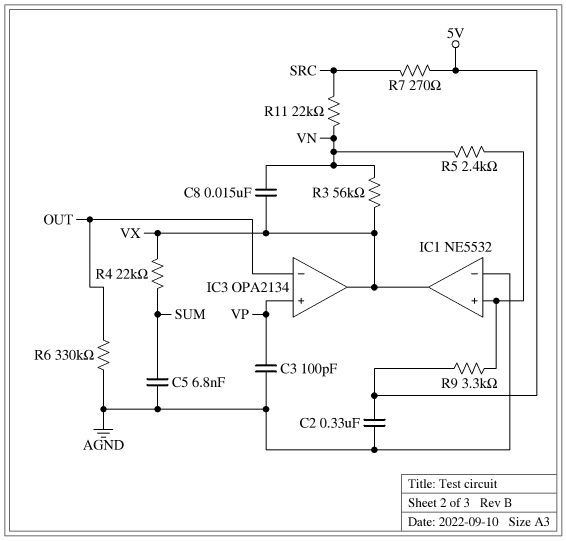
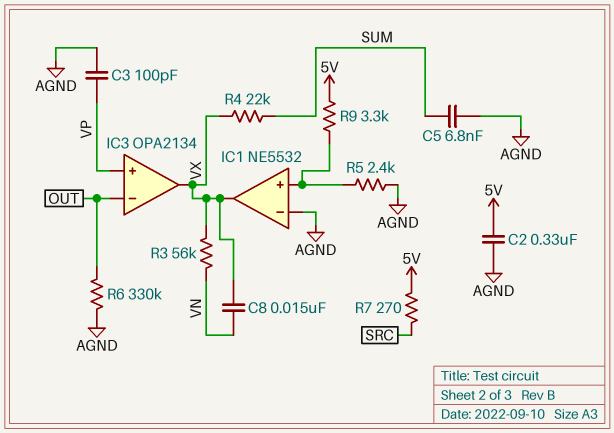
R5: 2.4k (IC1/in+, VN) -> 2.4k (AGND, IC1/in+)
R11: 22k (SRC, VN) -> none

